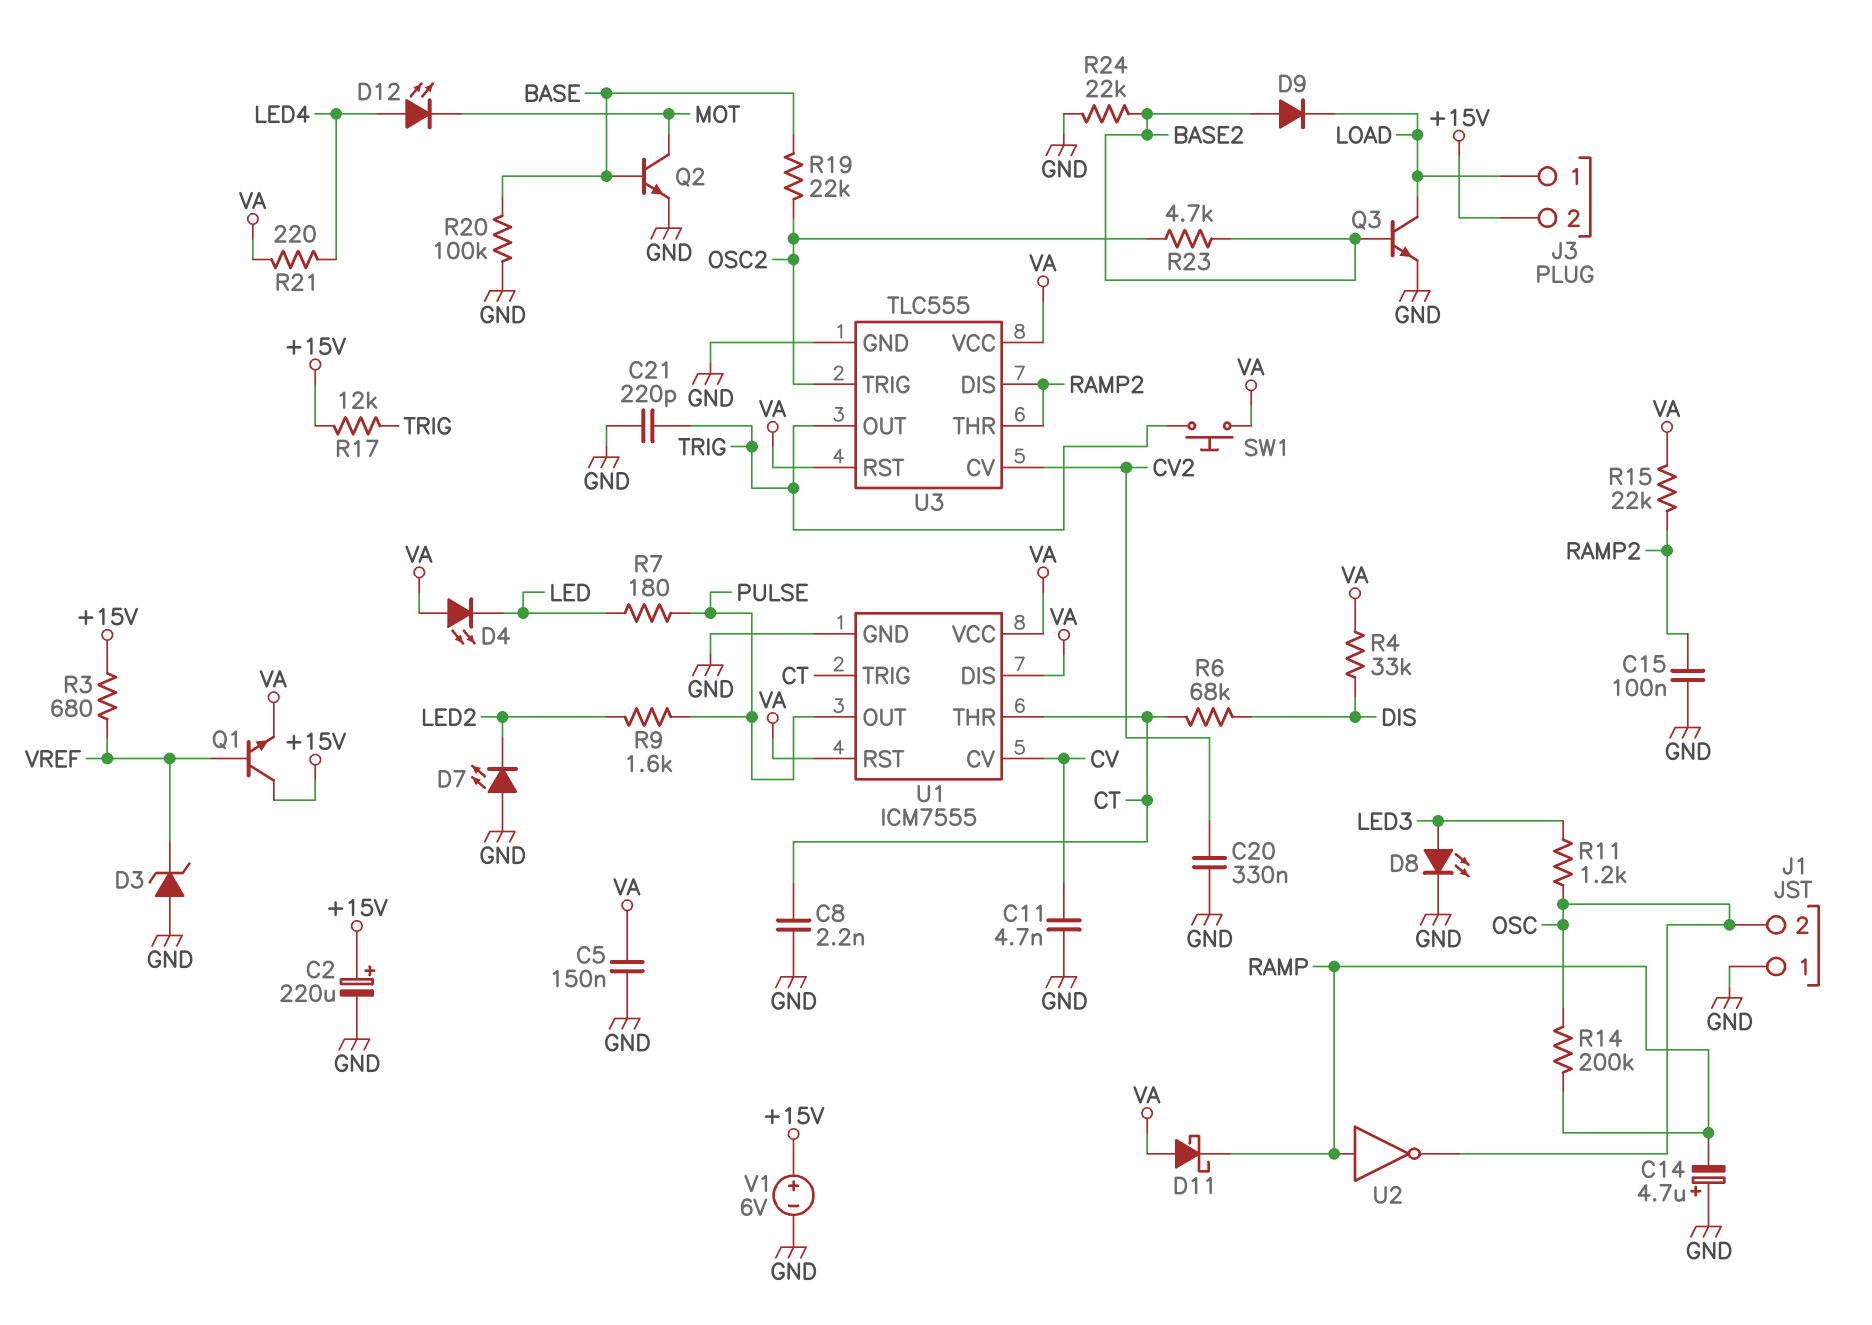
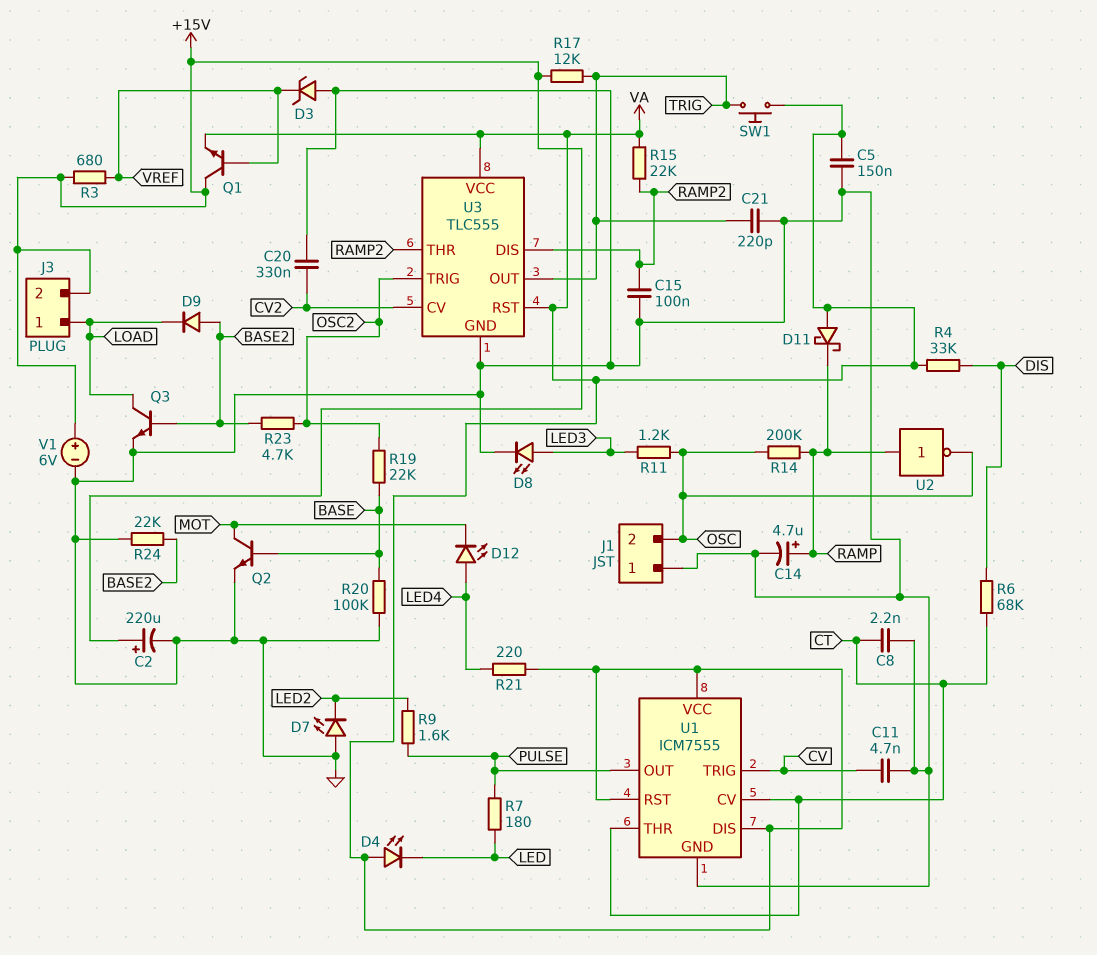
C14: 4.7uF (plus GND, minus RAMP) -> 4.7uF (plus RAMP, minus GND)
U1 pin CV: CV -> CT
U1 pin TRIG: CT -> CV

